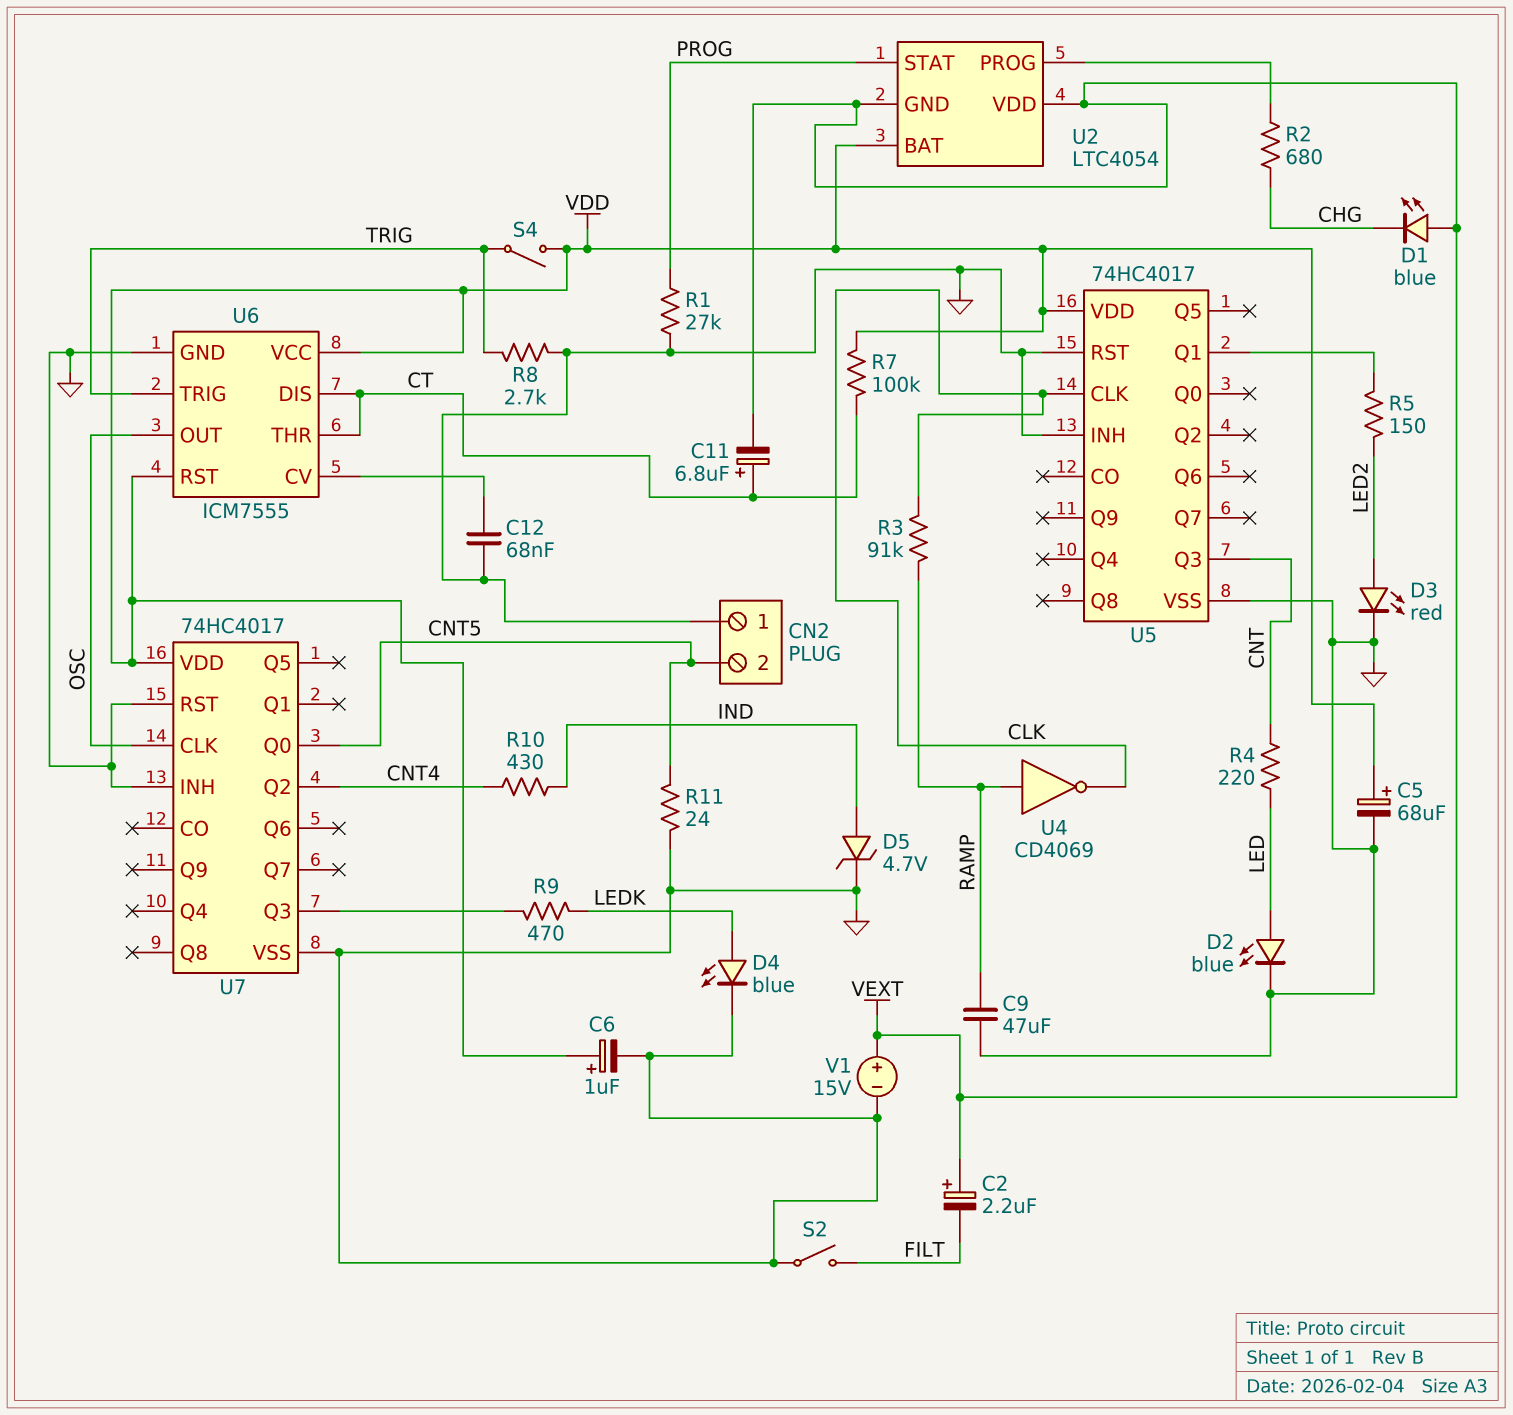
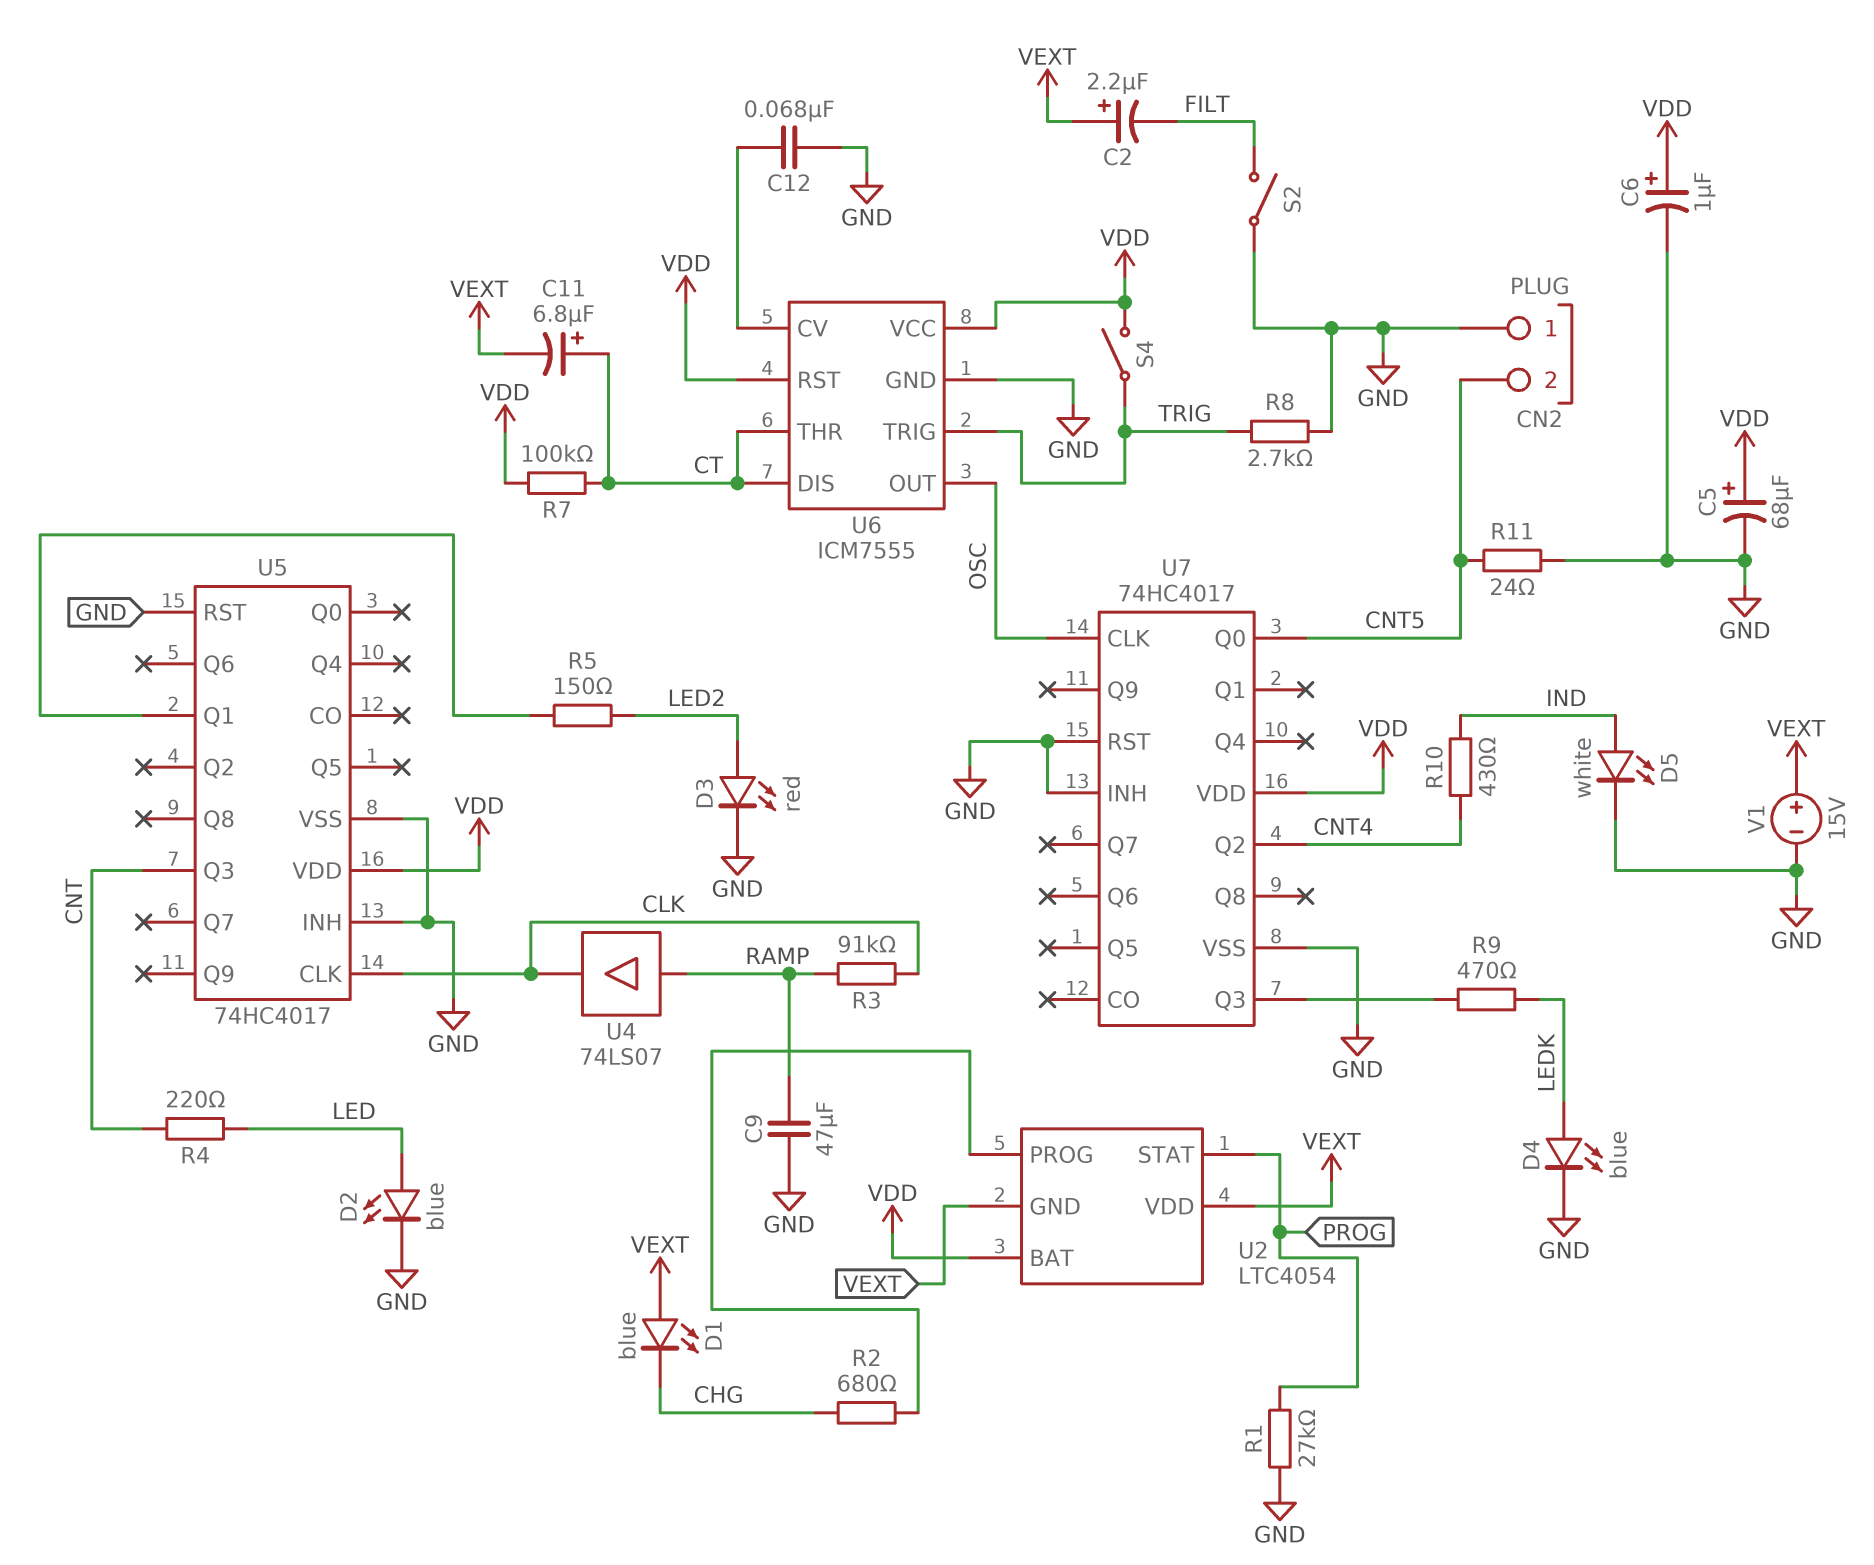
D5: zener 4.7V (A IND, K GND) -> LED white (A IND, K GND)
U4: NOT CD4069 (in RAMP, out CLK) -> buffer 74LS07 (in RAMP, out CLK)

